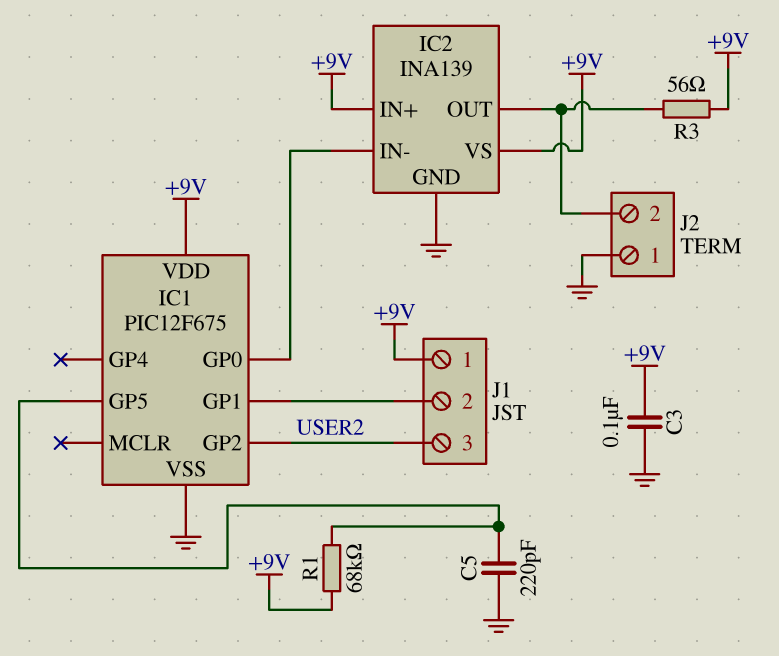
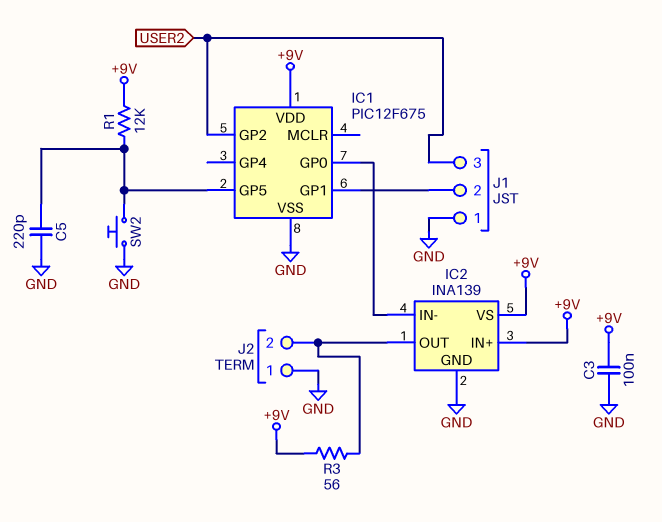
J1 pin 1: +9V -> GND
R1: 68k (+9V, IC1/GP5) -> 12k (+9V, IC1/GP5)
SW2: none -> button (GND, IC1/GP5)

